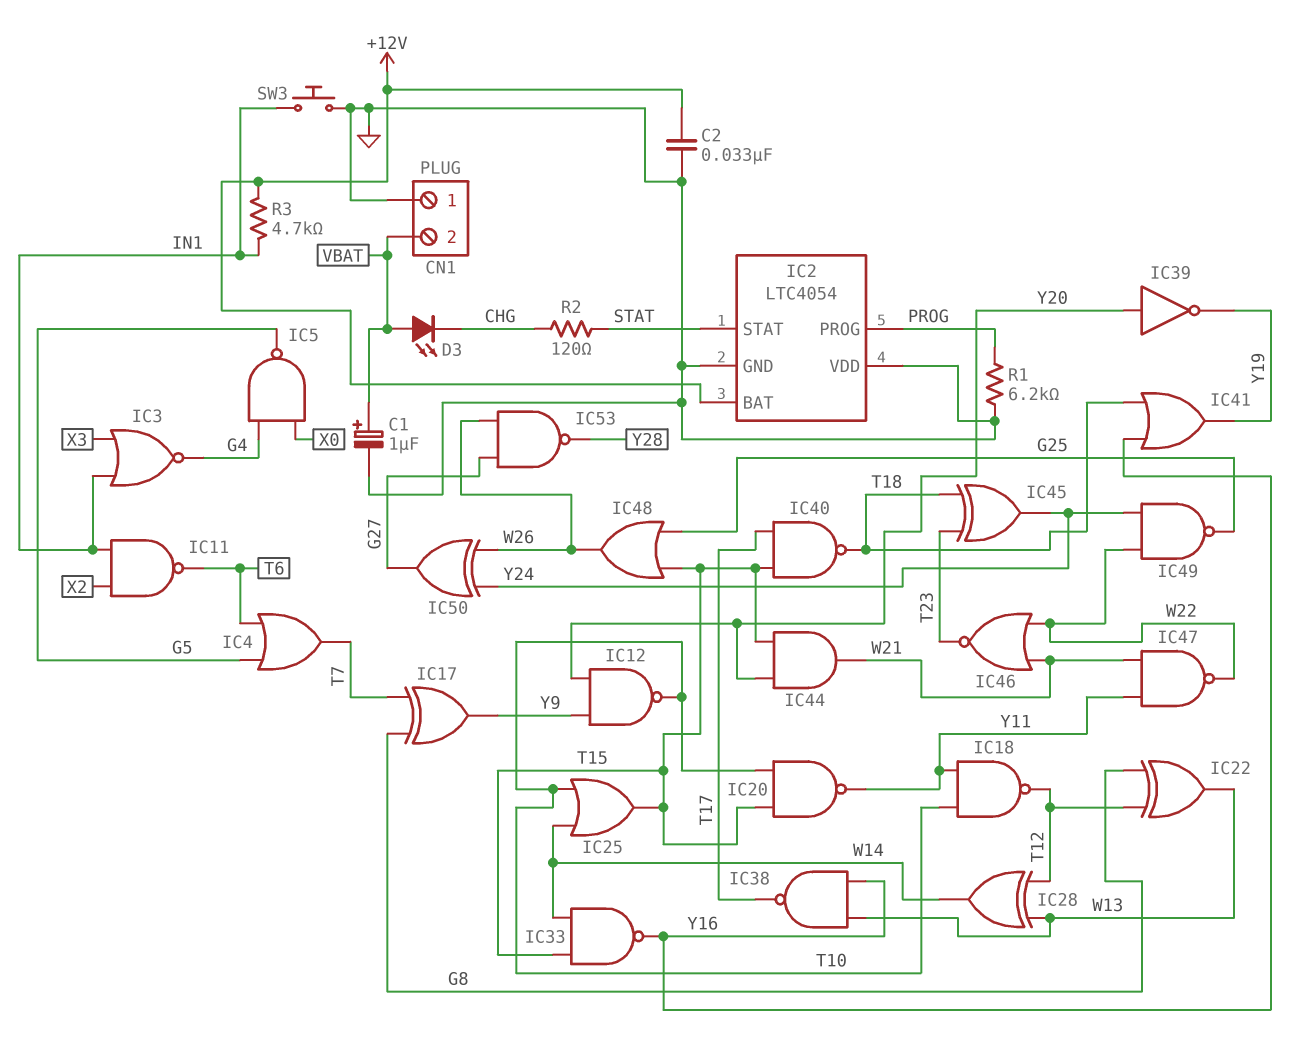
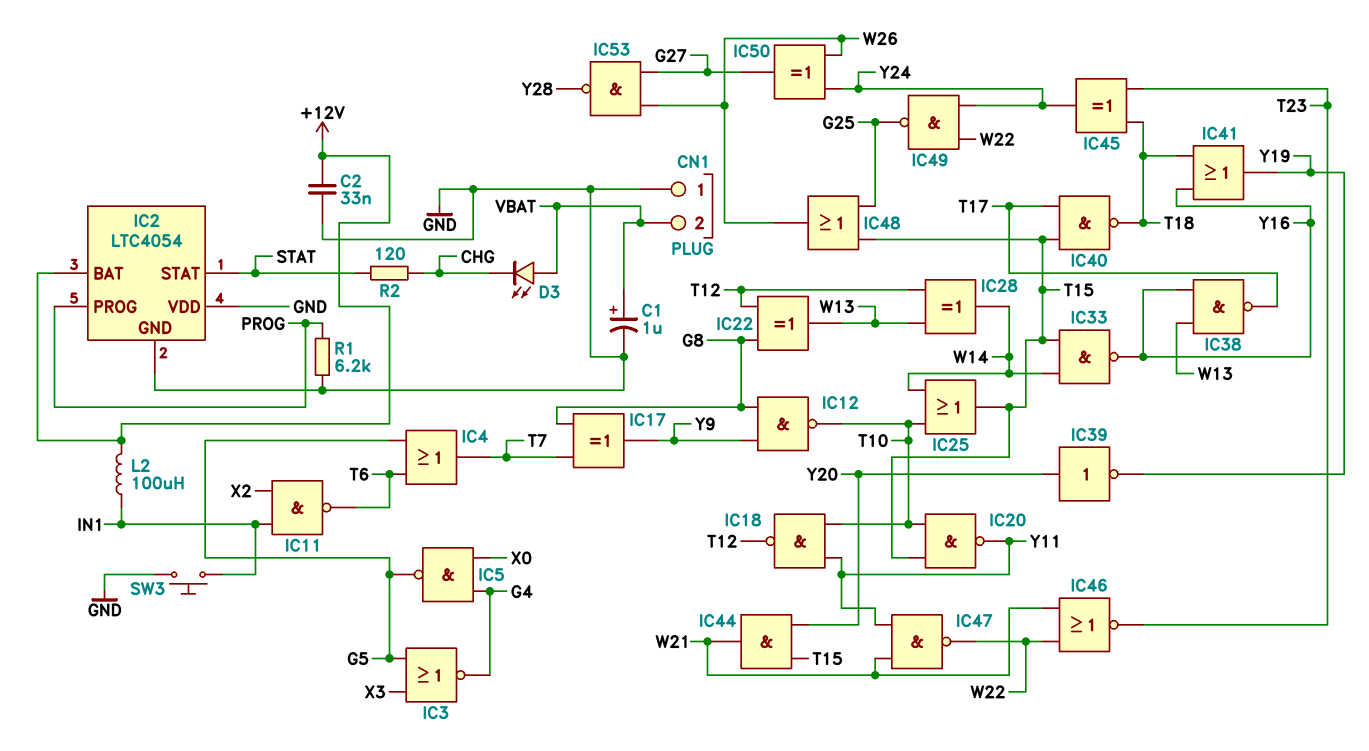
IC3: NOR (in IN1, in X3, out G4) -> NOR (in G5, in X3, out G4)
IC12: NAND (in Y9, in Y20, out T10) -> NAND (in G8, in Y9, out T10)
L2: none -> 100uH (+12V, IN1)
R3: 4.7k (+12V, IN1) -> none

